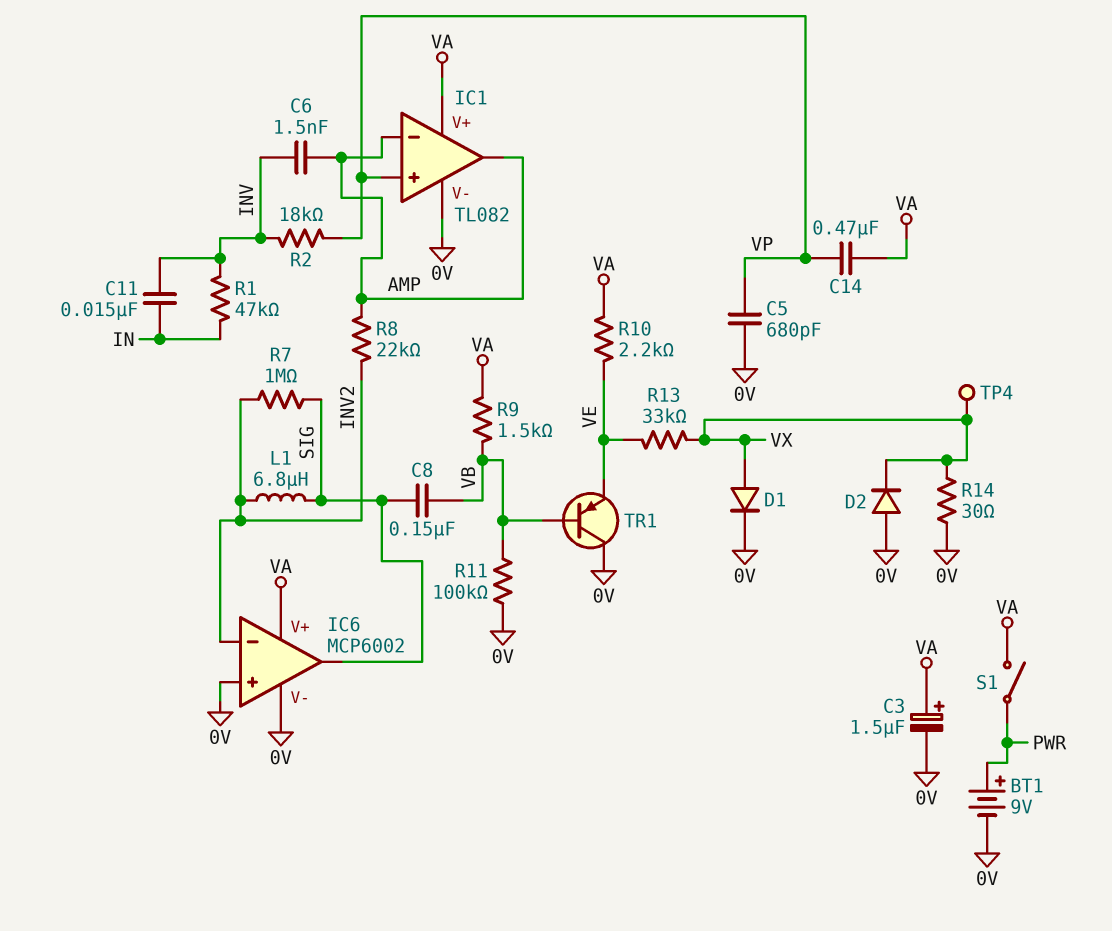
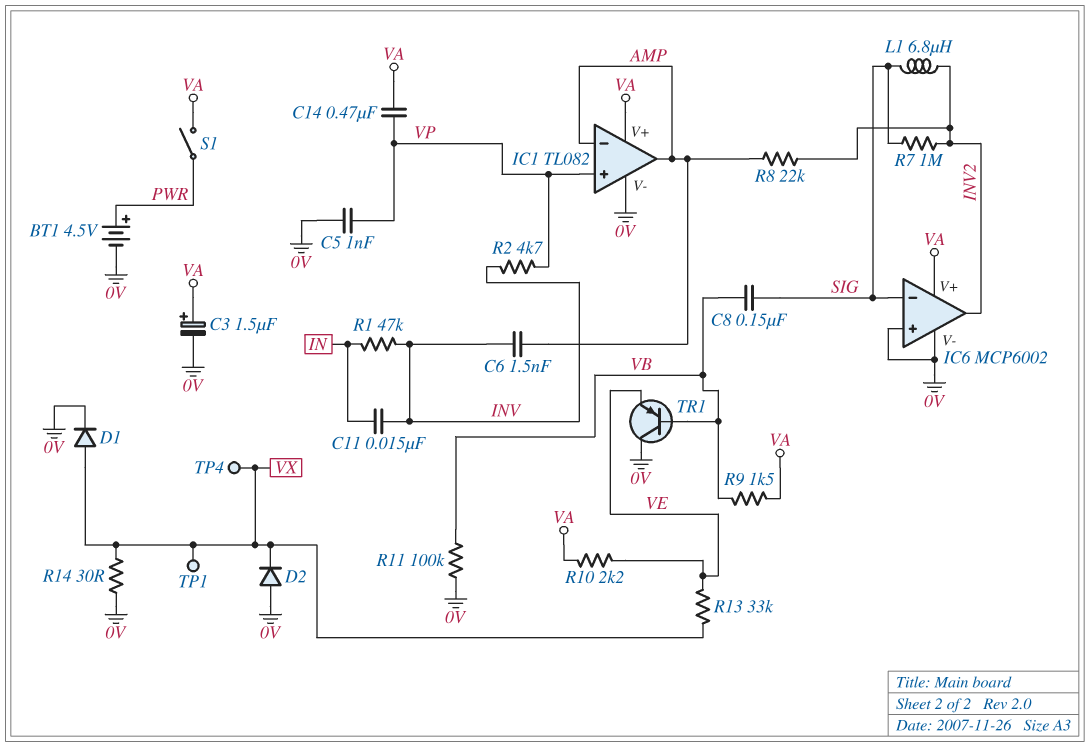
BT1: 9V (plus PWR, minus 0V) -> 4.5V (plus PWR, minus 0V)
C5: 680pF (0V, VP) -> 1nF (0V, VP)
IC6 pin in-: INV2 -> SIG
IC6 pin out: SIG -> INV2
R2: 18k (INV, VP) -> 4.7k (INV, VP)
TP1: none -> test point (VX)

